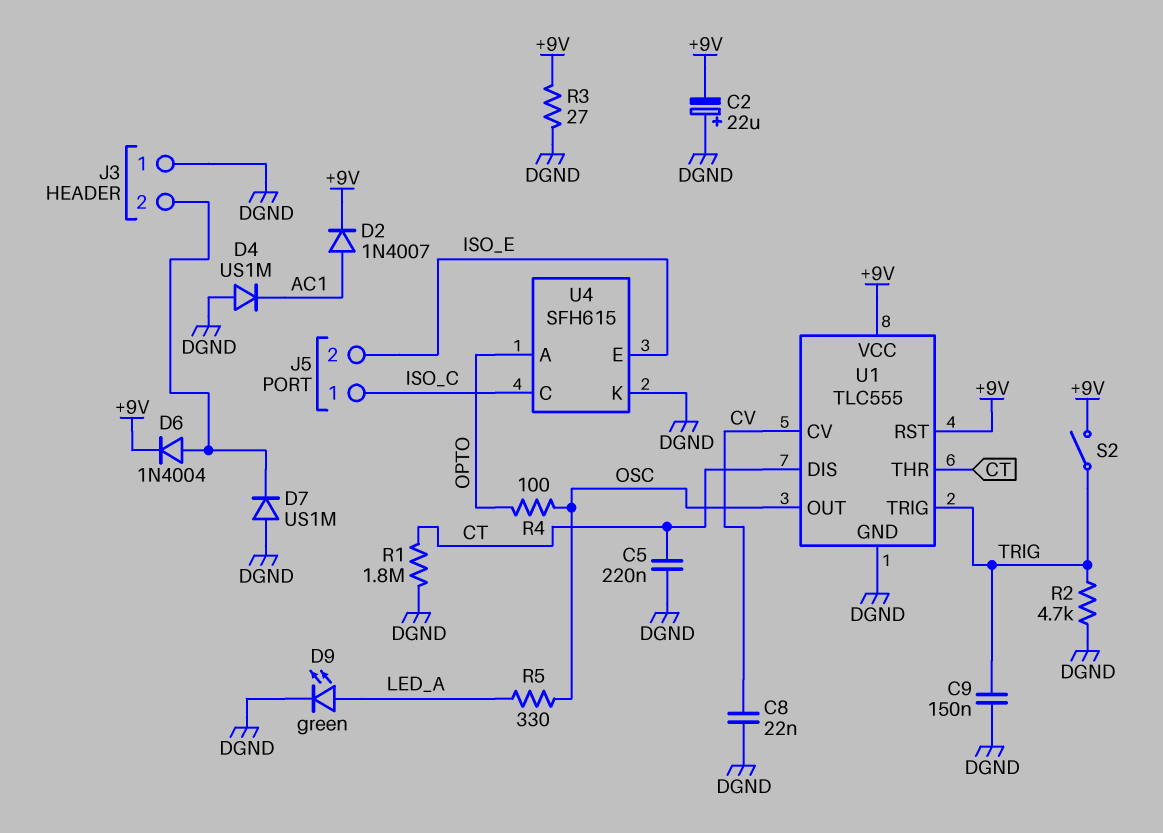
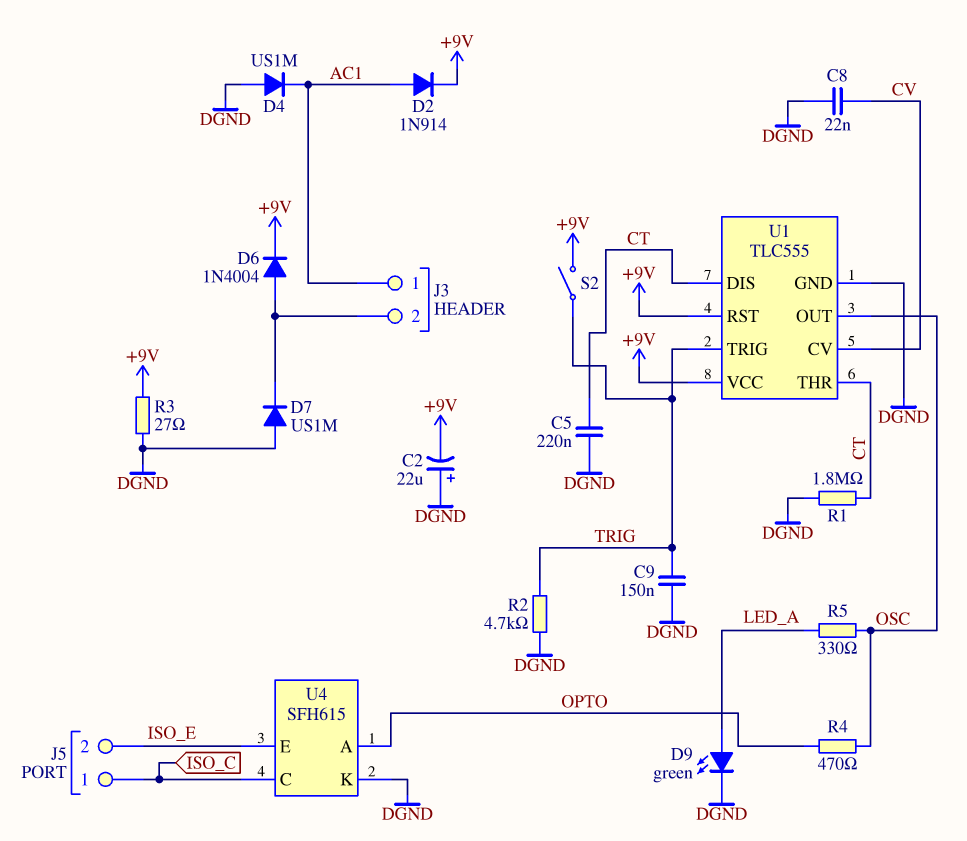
D2: diode 1N4007 (A AC1, K +9V) -> diode 1N914 (A AC1, K +9V)
J3 pin 1: DGND -> AC1
R4: 100 (OPTO, OSC) -> 470 (OPTO, OSC)

